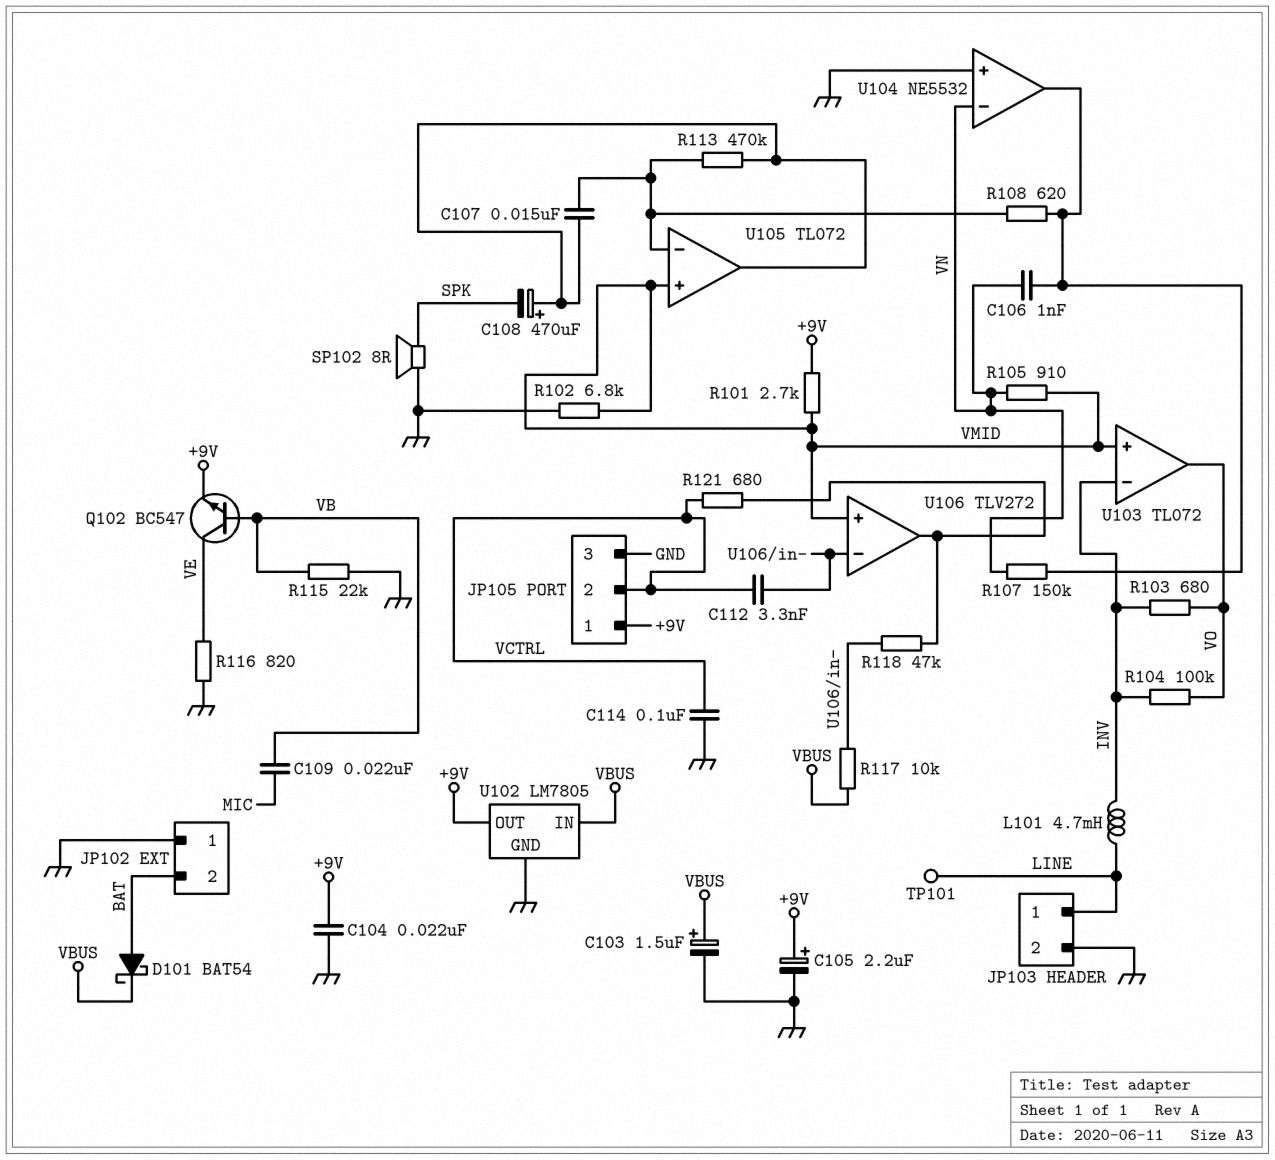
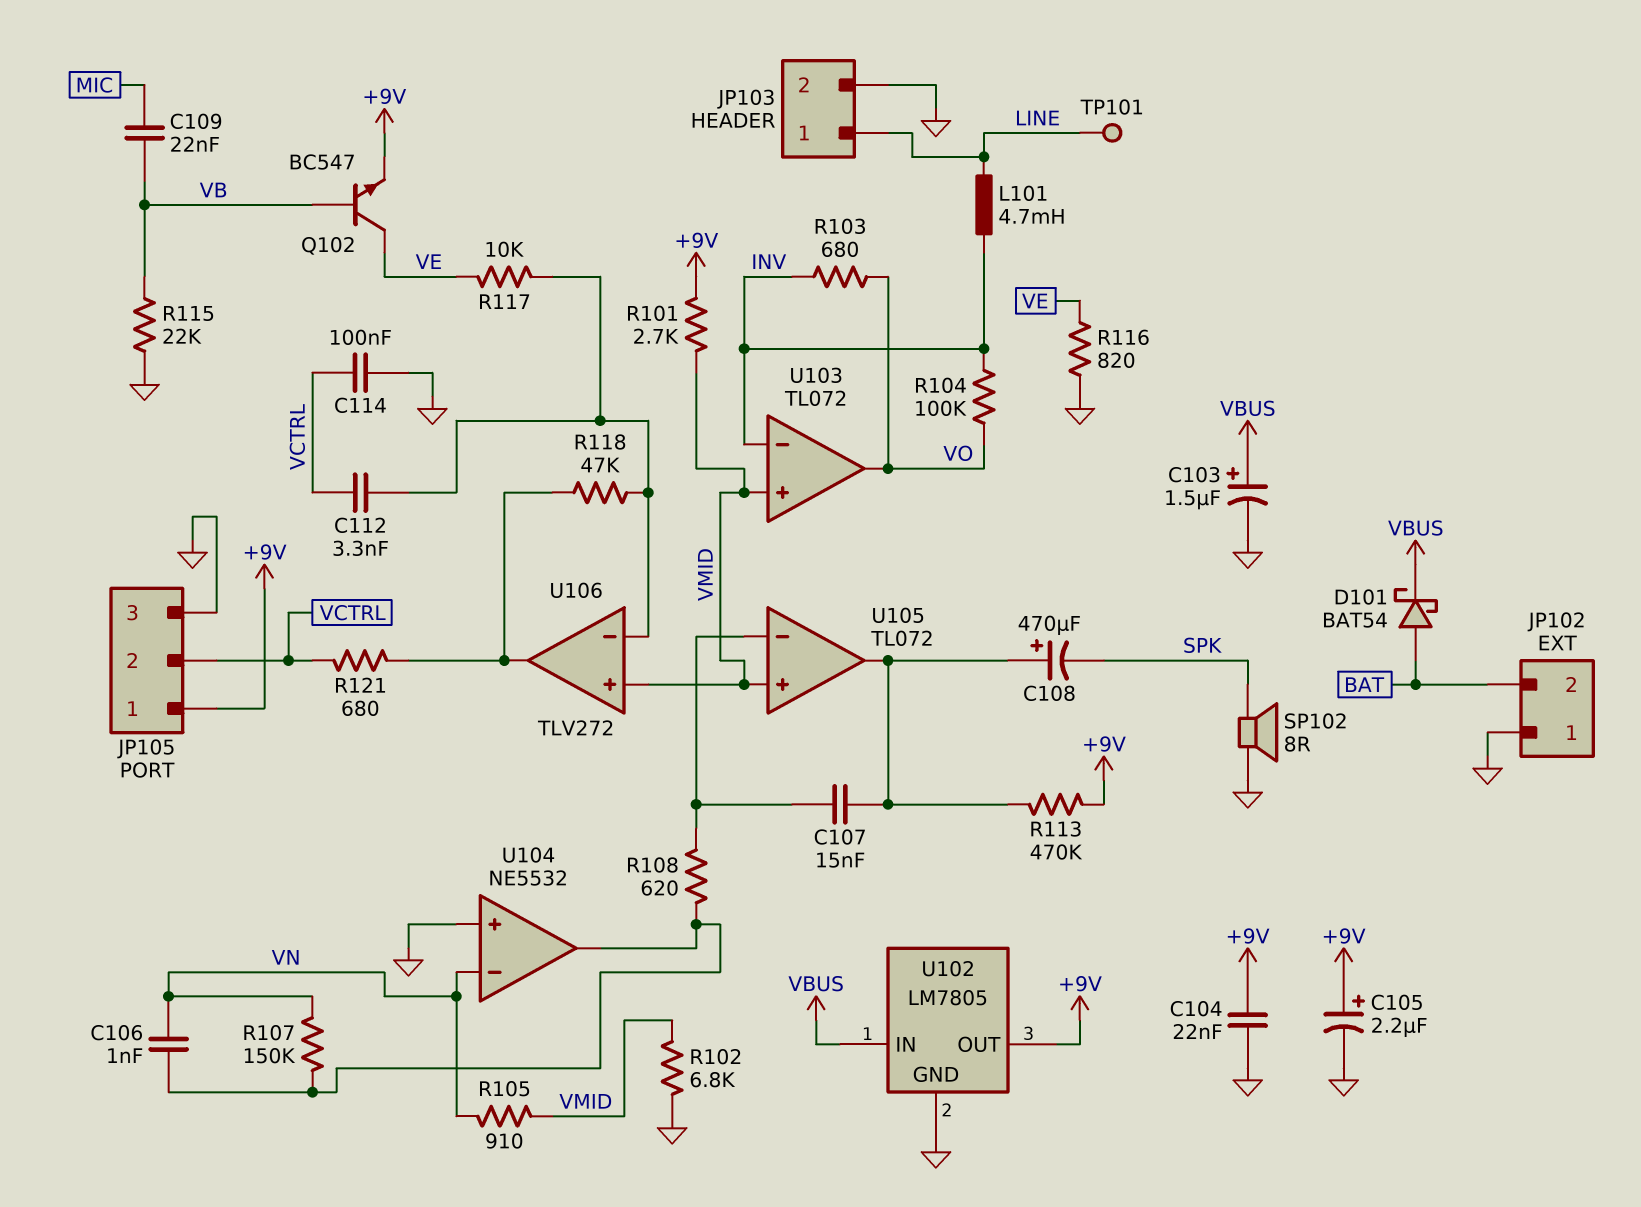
R113: 470k (U105/in-, U105/out) -> 470k (+9V, U105/out)
R117: 10k (U106/in-, VBUS) -> 10k (U106/in-, VE)

